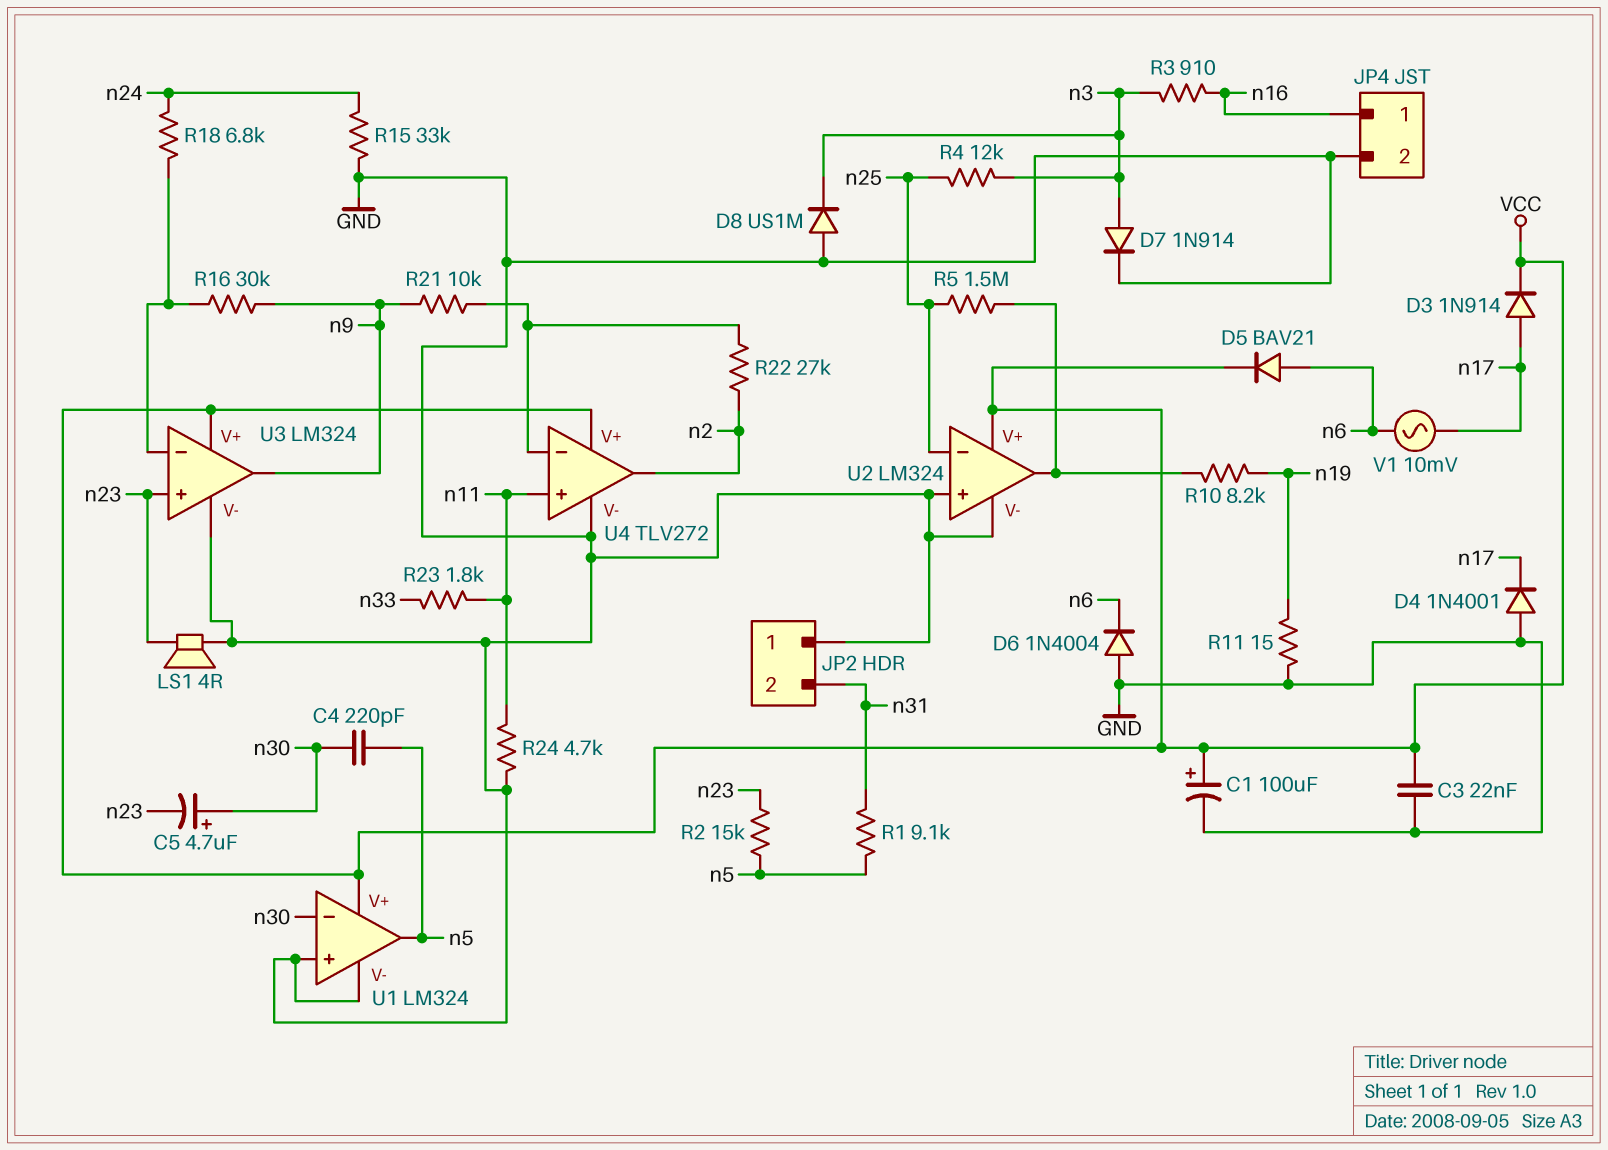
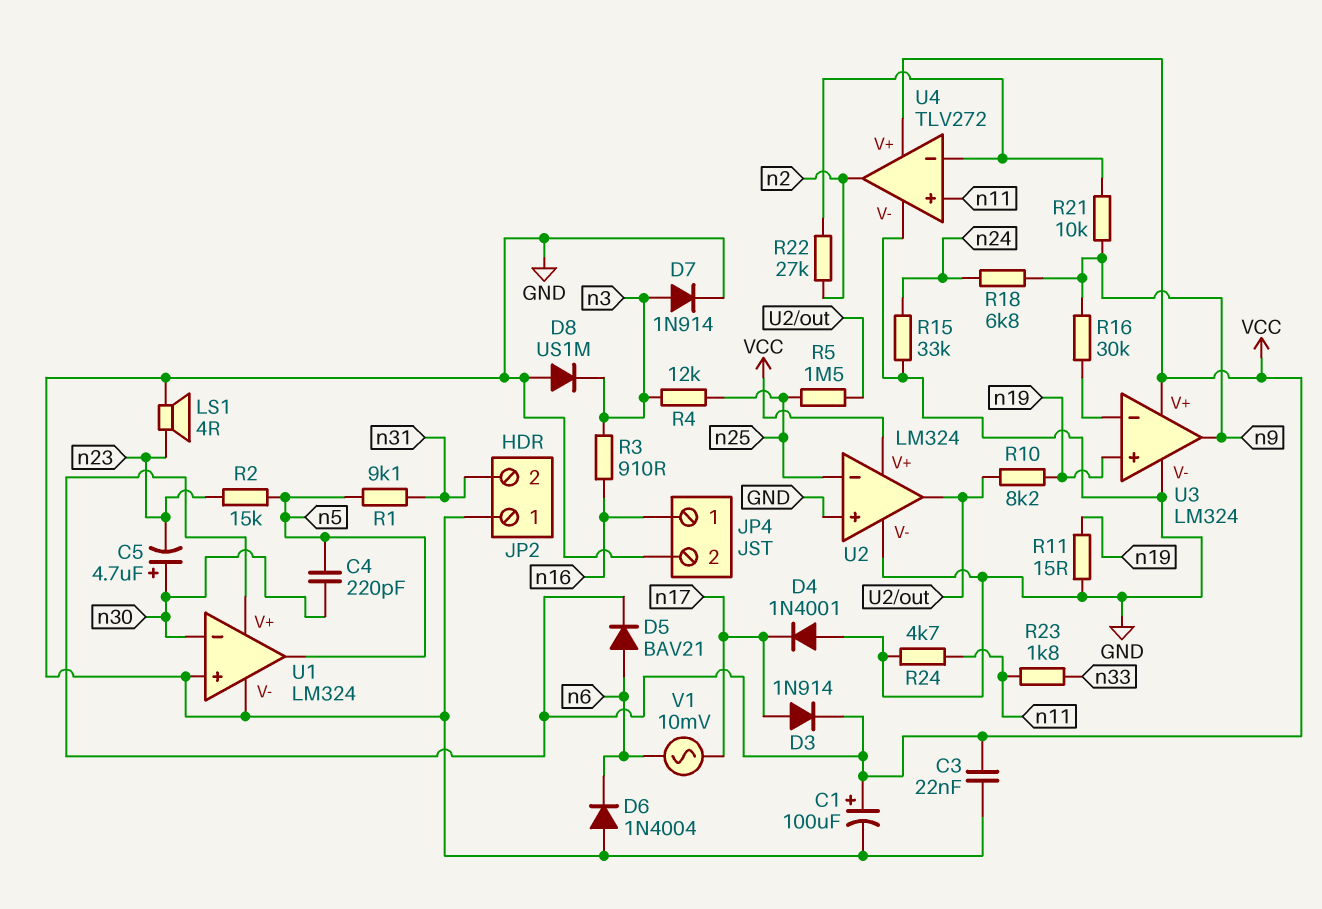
R18: 6.8k (U3/in-, n24) -> 6.8k (n9, n24)
U3 pin in+: n23 -> n19

